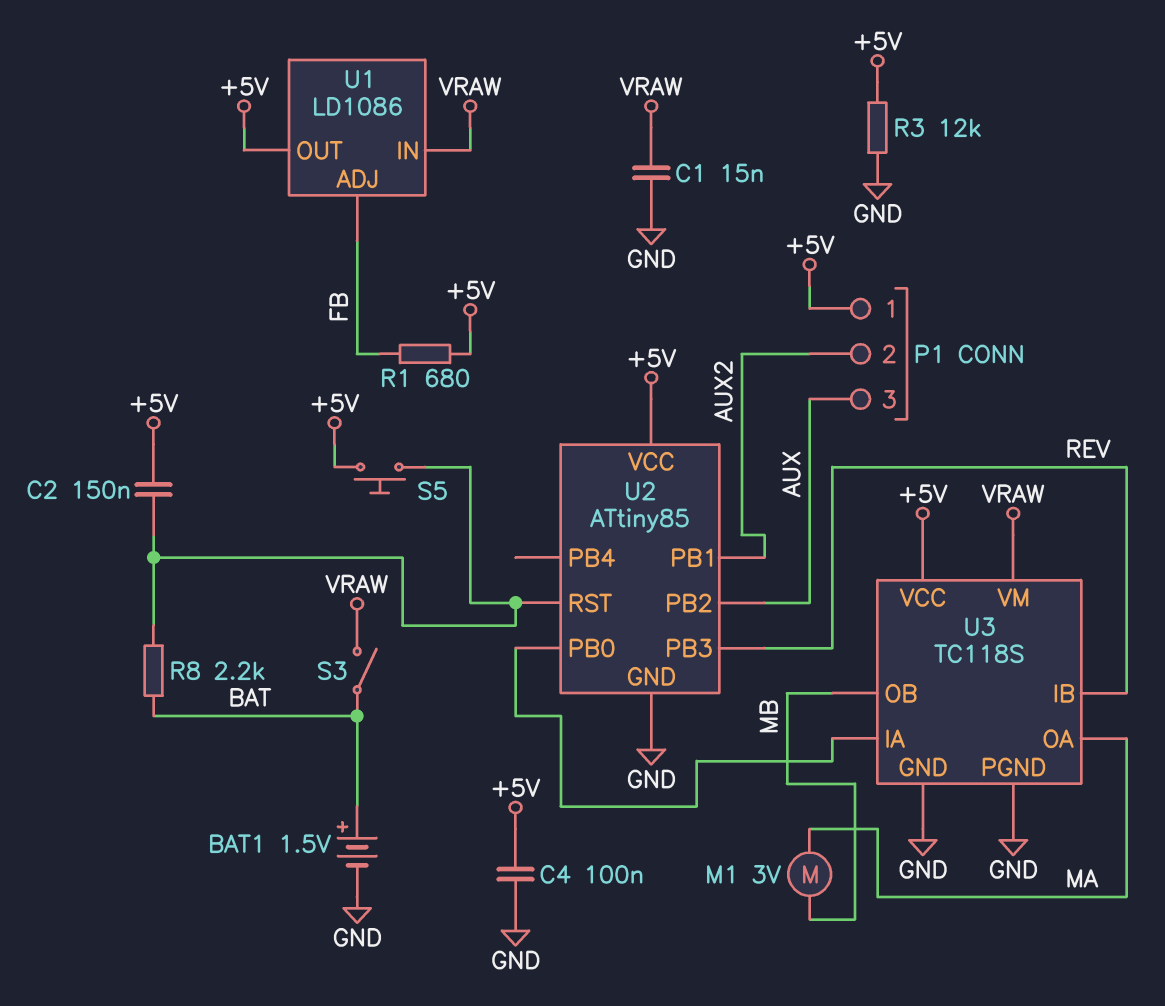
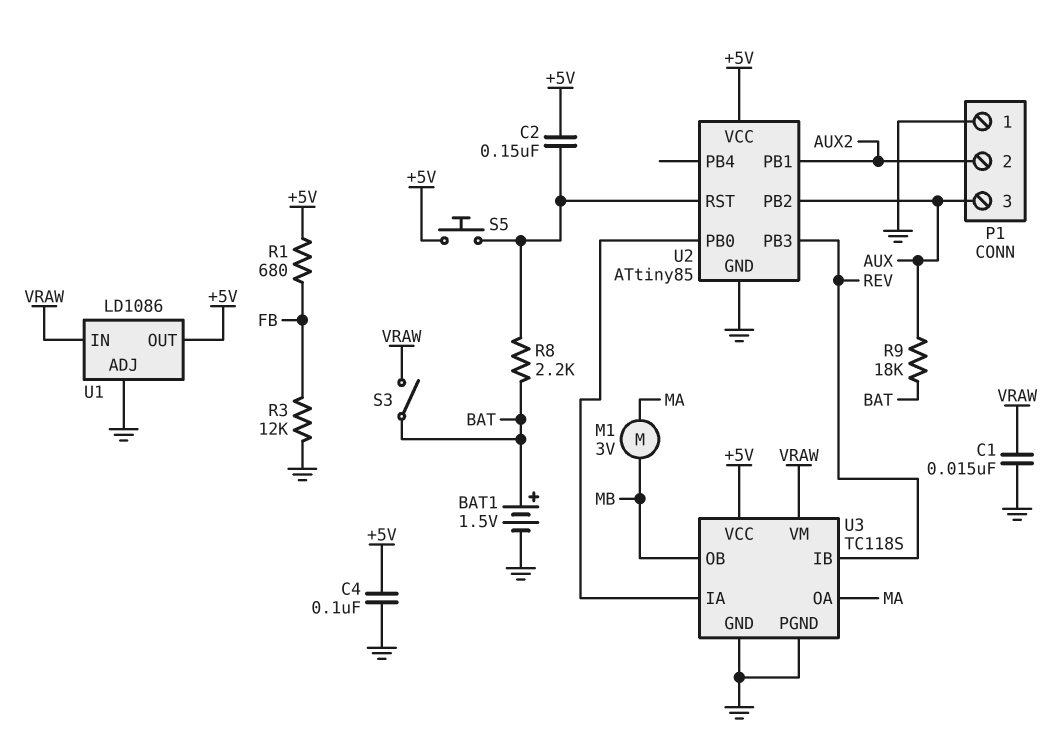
P1 pin 1: +5V -> GND
R3: 12k (+5V, GND) -> 12k (FB, GND)
R9: none -> 18k (AUX, BAT)
U1 pin ADJ: FB -> GND

